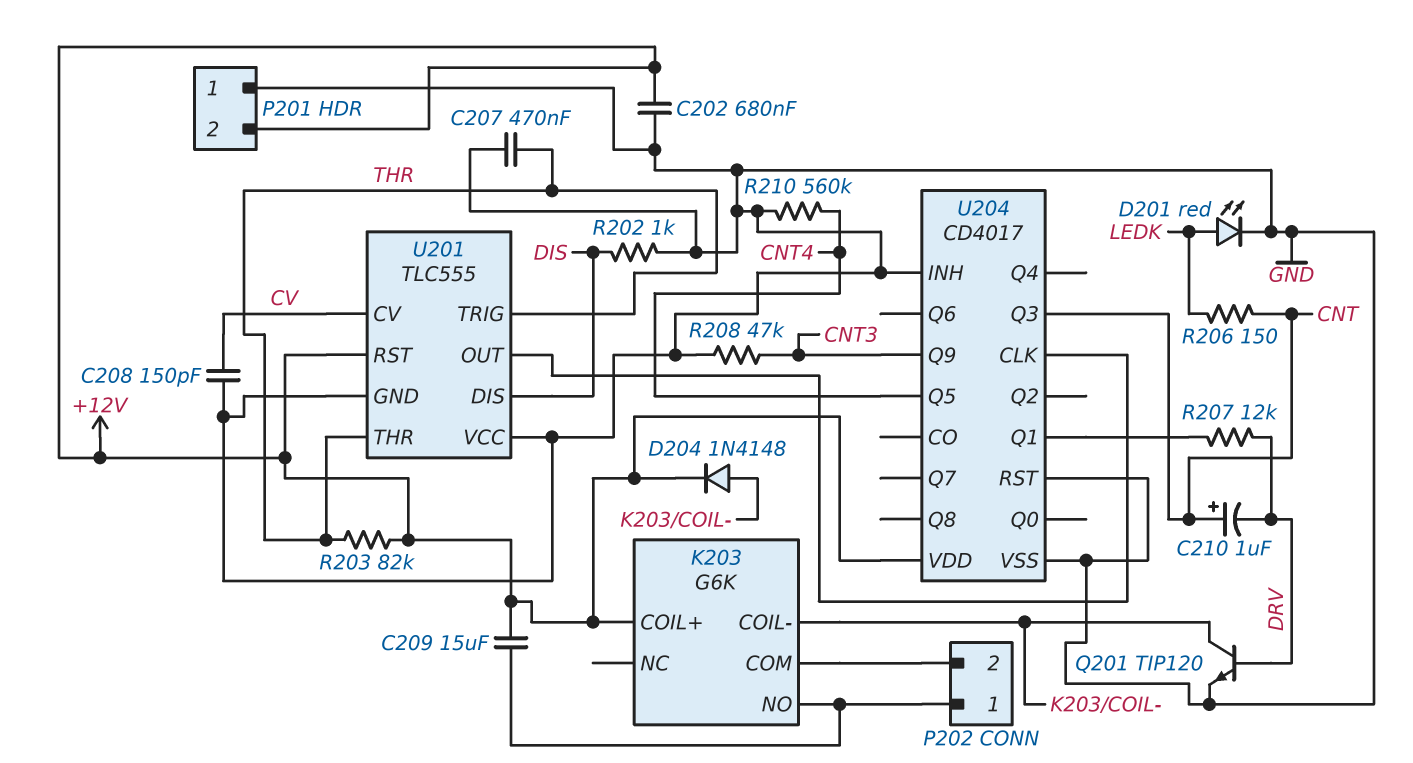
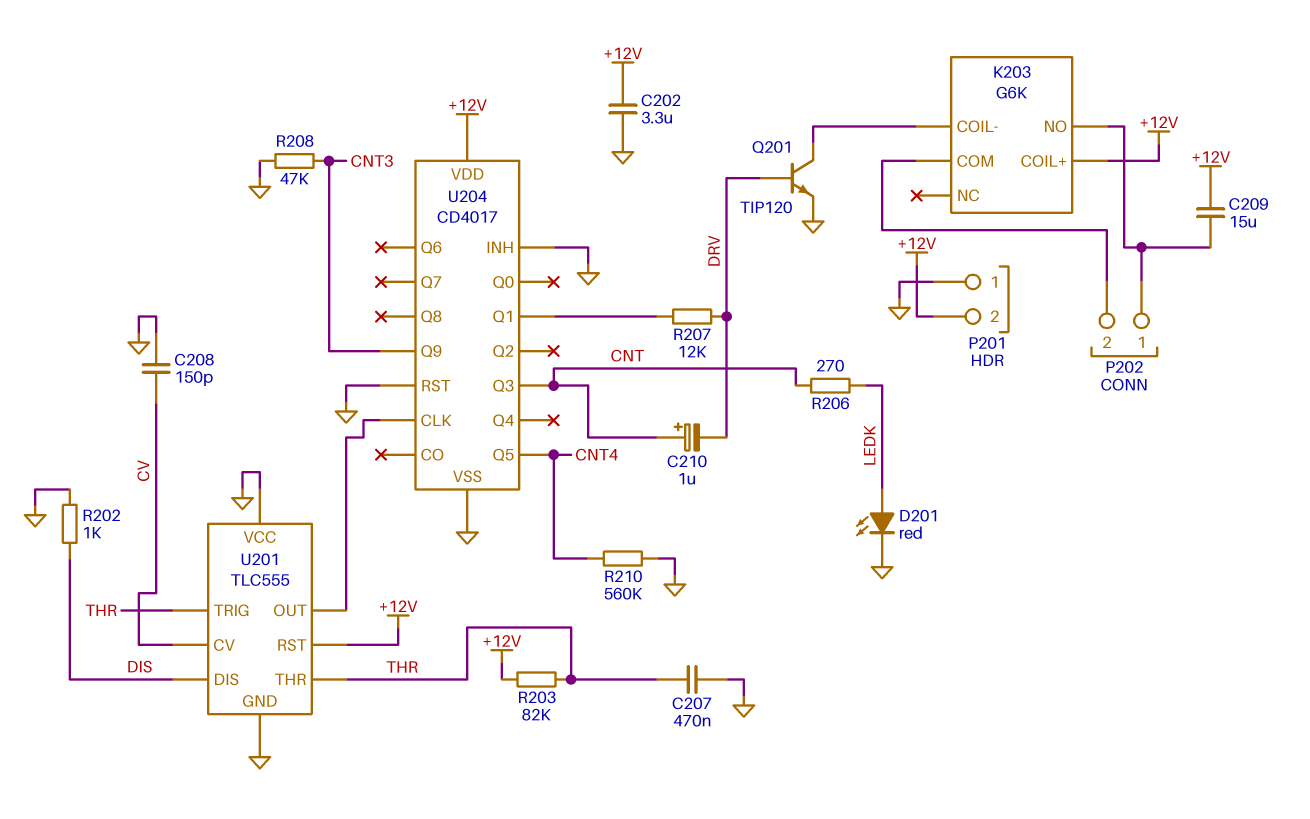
C202: 680nF (+12V, GND) -> 3.3uF (+12V, GND)
D204: diode 1N4148 (A K203/COIL-, K +12V) -> none
R206: 150 (CNT, LEDK) -> 270 (CNT, LEDK)

